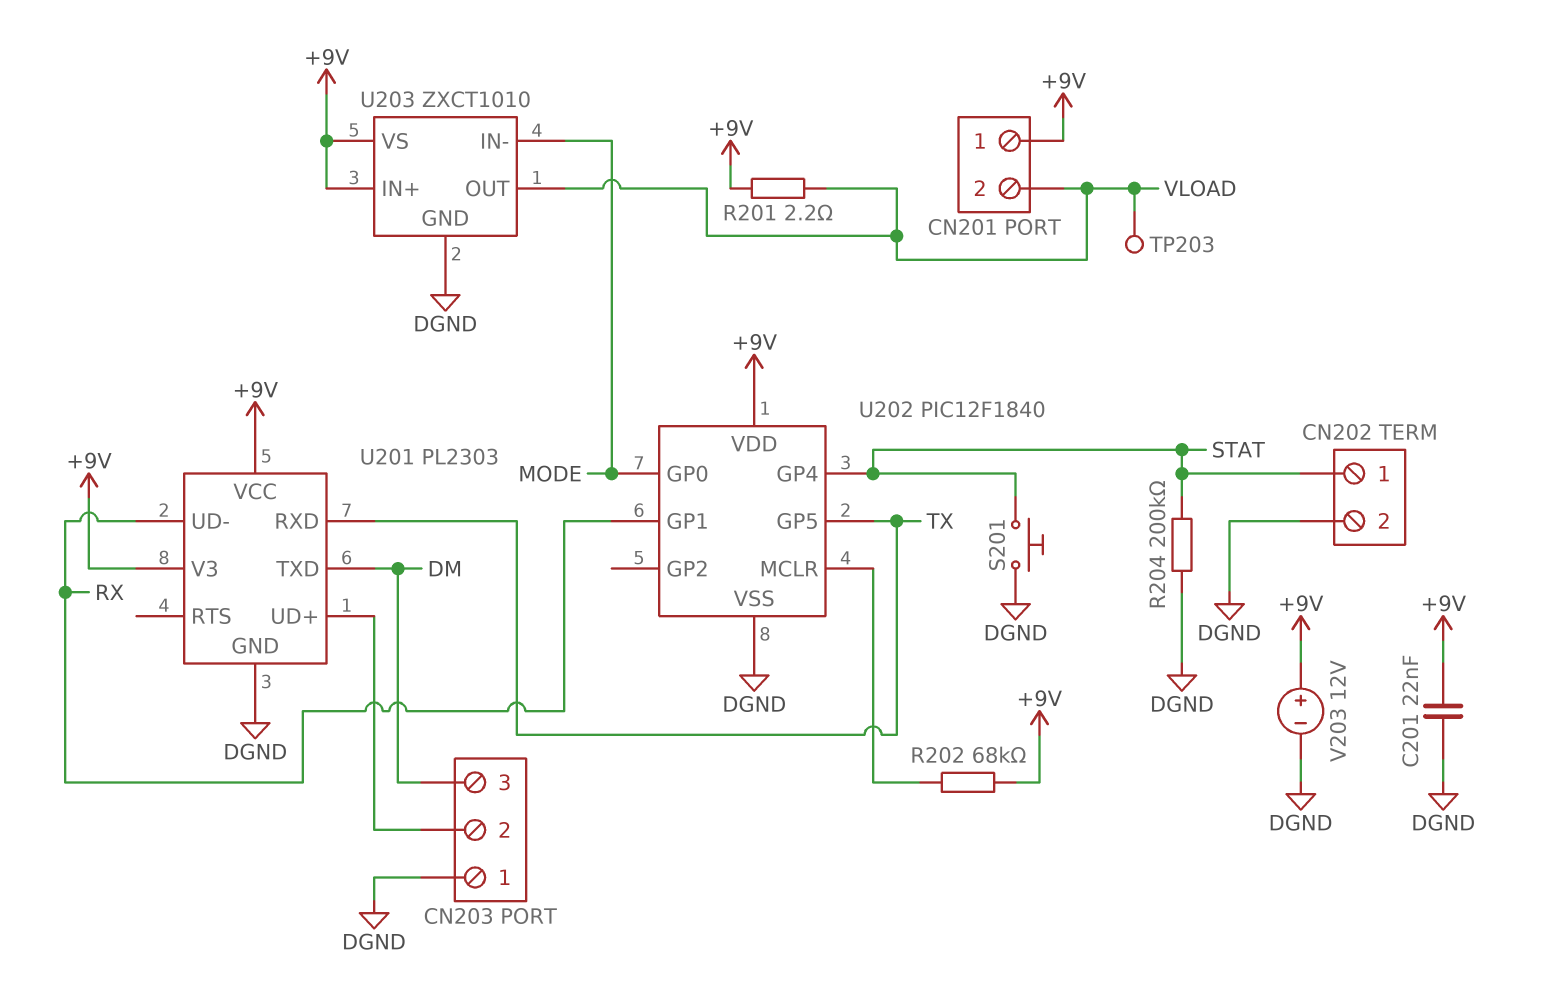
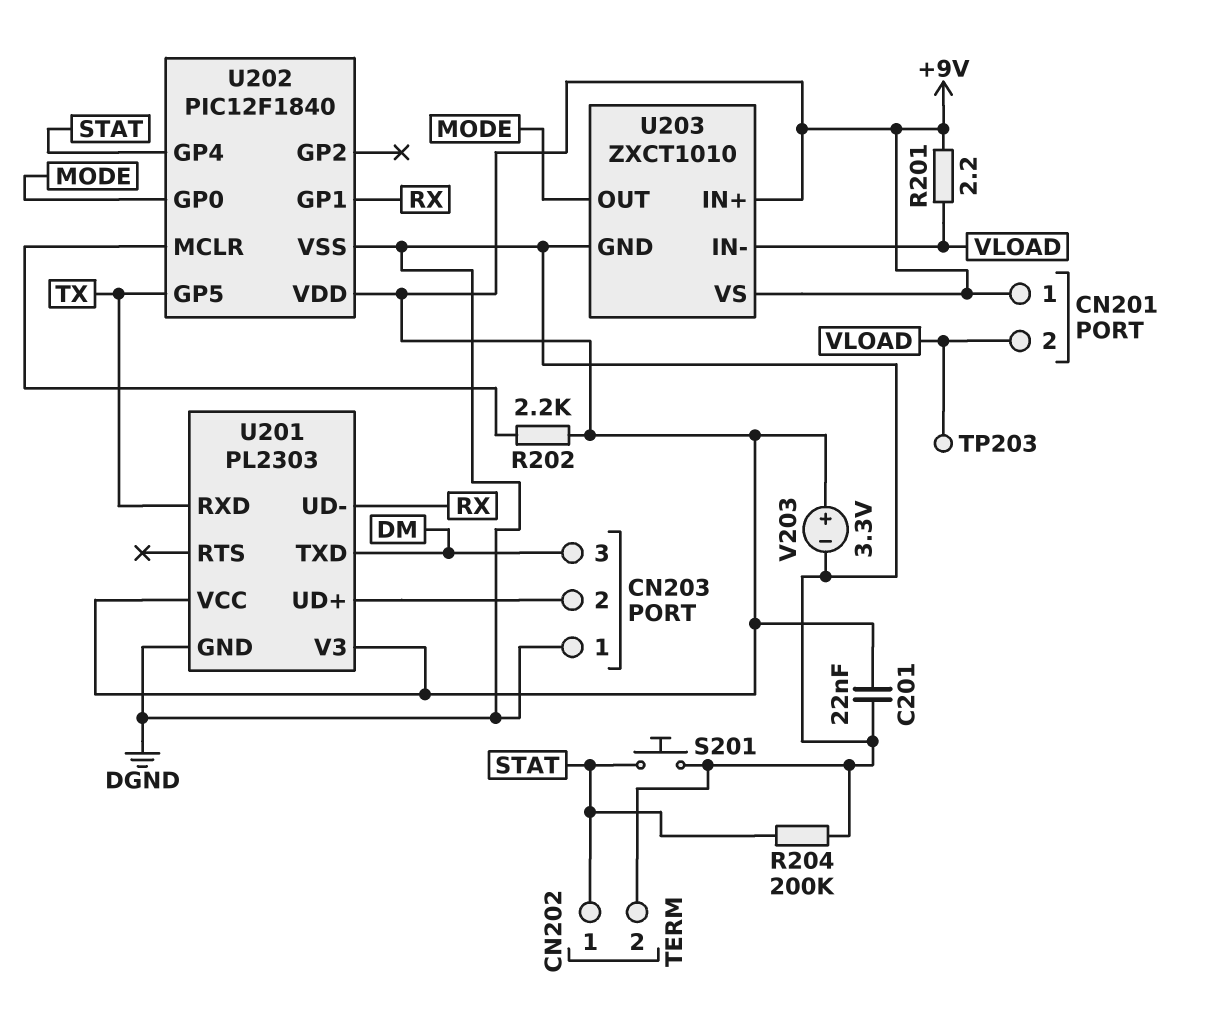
R202: 68k (+9V, U202/MCLR) -> 2.2k (+9V, U202/MCLR)
U203 pin IN-: MODE -> VLOAD
U203 pin OUT: VLOAD -> MODE
V203: 12V (plus +9V, minus DGND) -> 3.3V (plus +9V, minus DGND)

